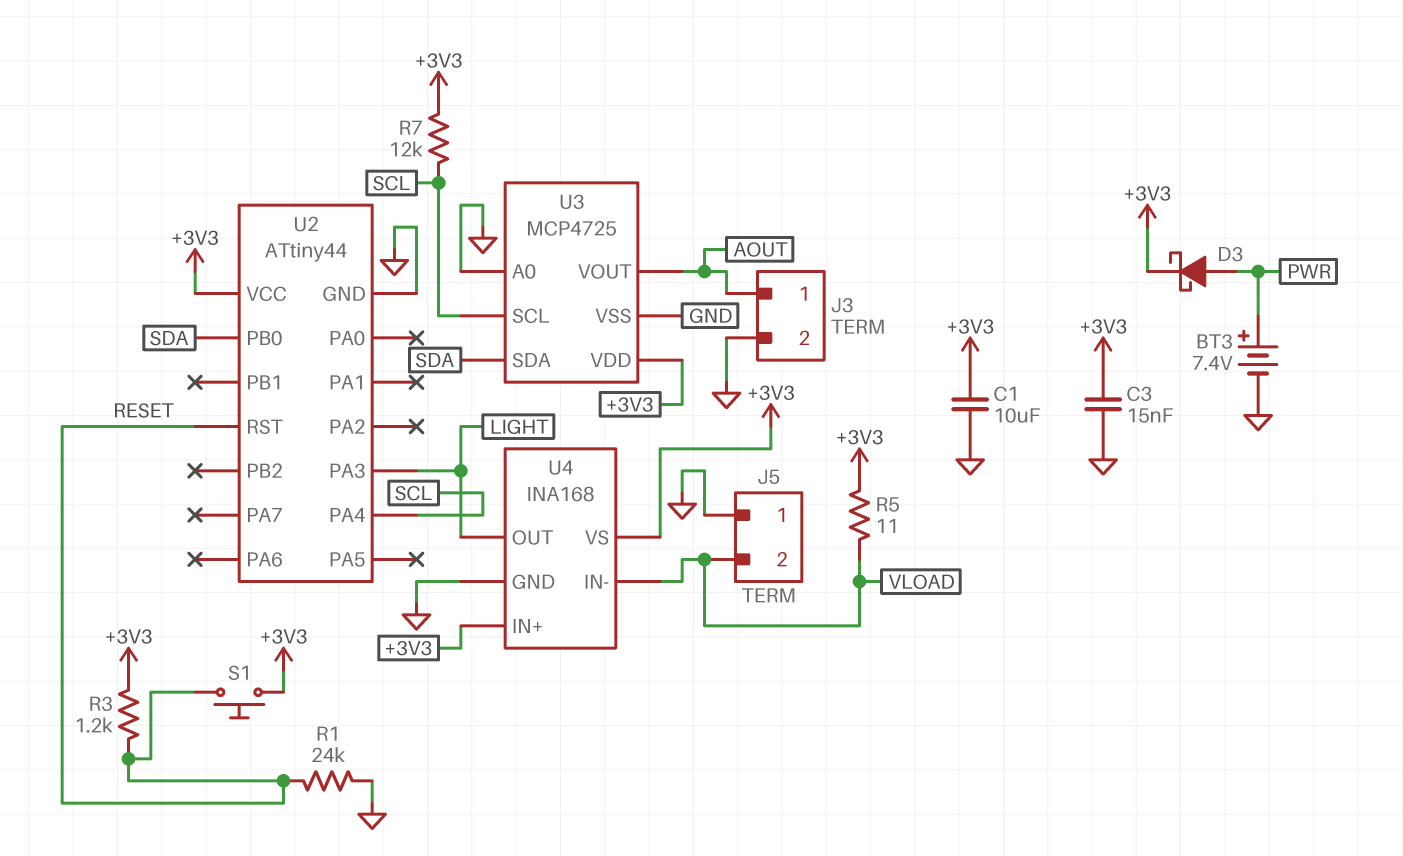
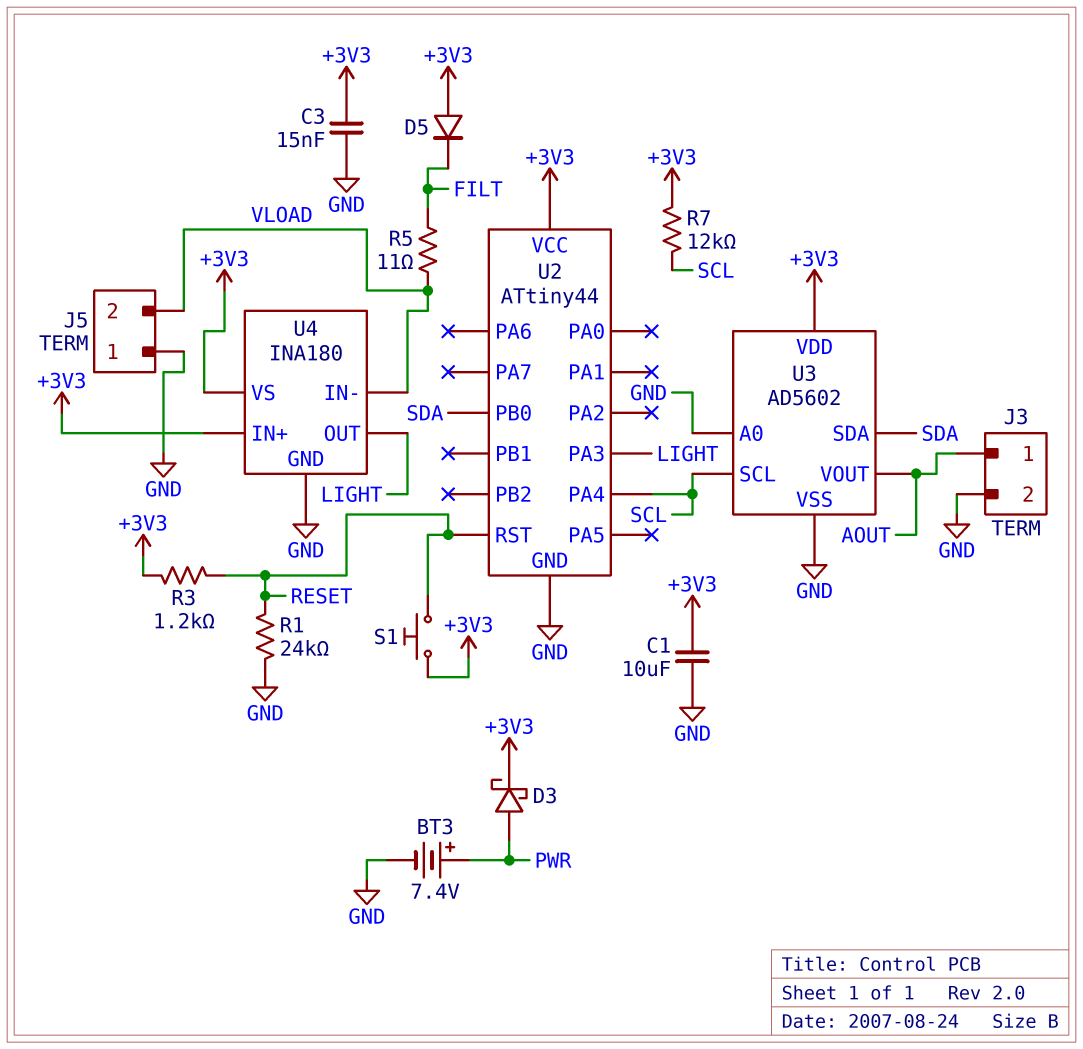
D5: none -> diode (A +3V3, K FILT)
R5: 11 (+3V3, VLOAD) -> 11 (FILT, VLOAD)
U3: MCP4725 -> AD5602
U4: INA168 -> INA180

